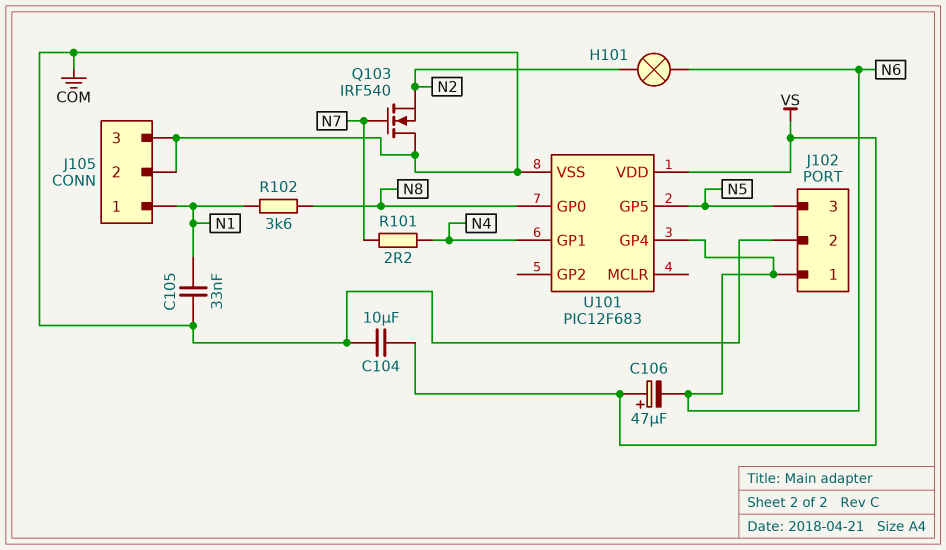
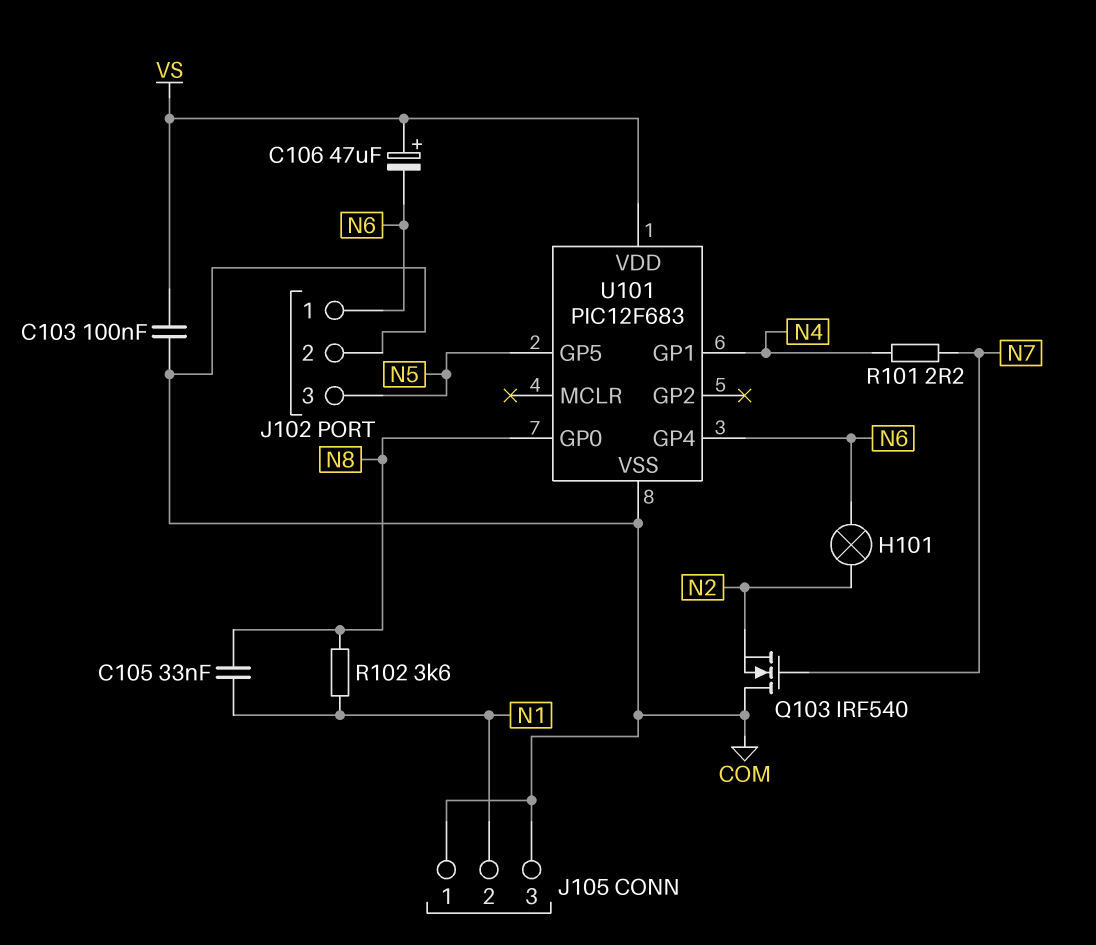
C103: none -> 100nF (COM, VS)
C104: 10uF (COM, VS) -> none
C105: 33nF (COM, N1) -> 33nF (N1, N8)
J105 pin 1: N1 -> COM
J105 pin 2: COM -> N1

